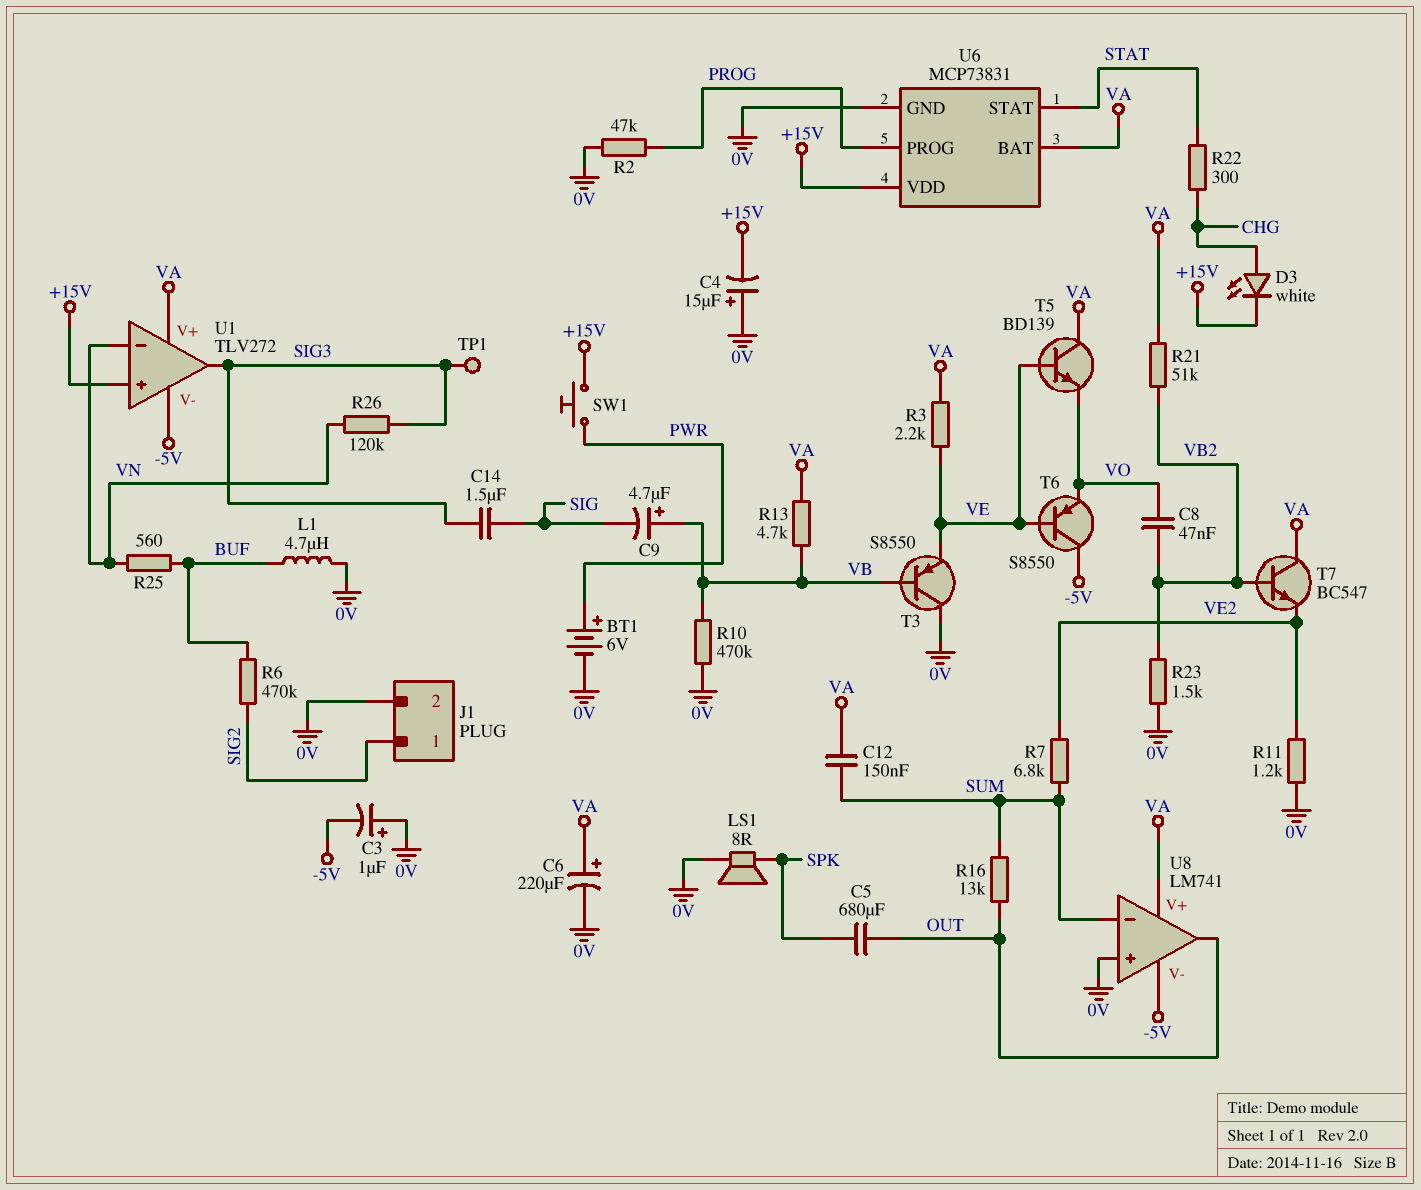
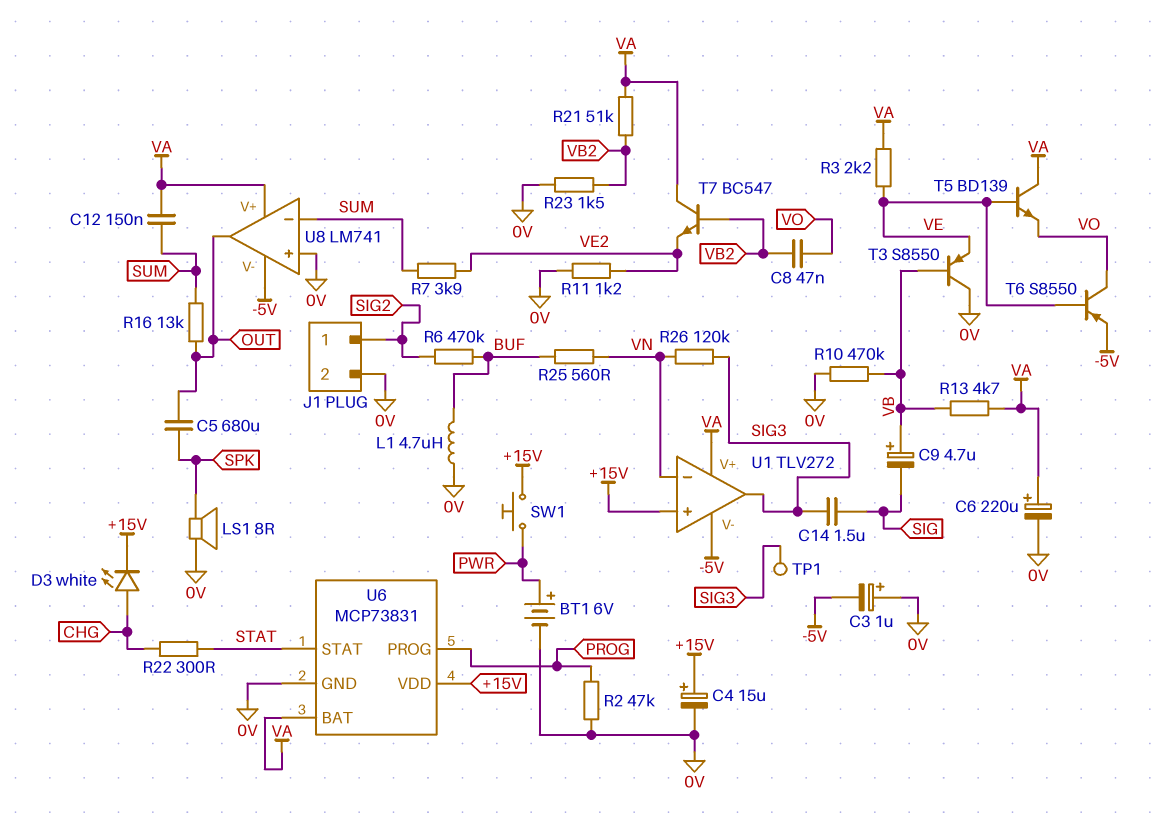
C4: 15uF (plus 0V, minus +15V) -> 15uF (plus +15V, minus 0V)
R7: 6.8k (SUM, VE2) -> 3.9k (SUM, VE2)
T6: PNP S8550 (B VE, C -5V, E VO) -> PNP S8550 (B VE, C VO, E -5V)

